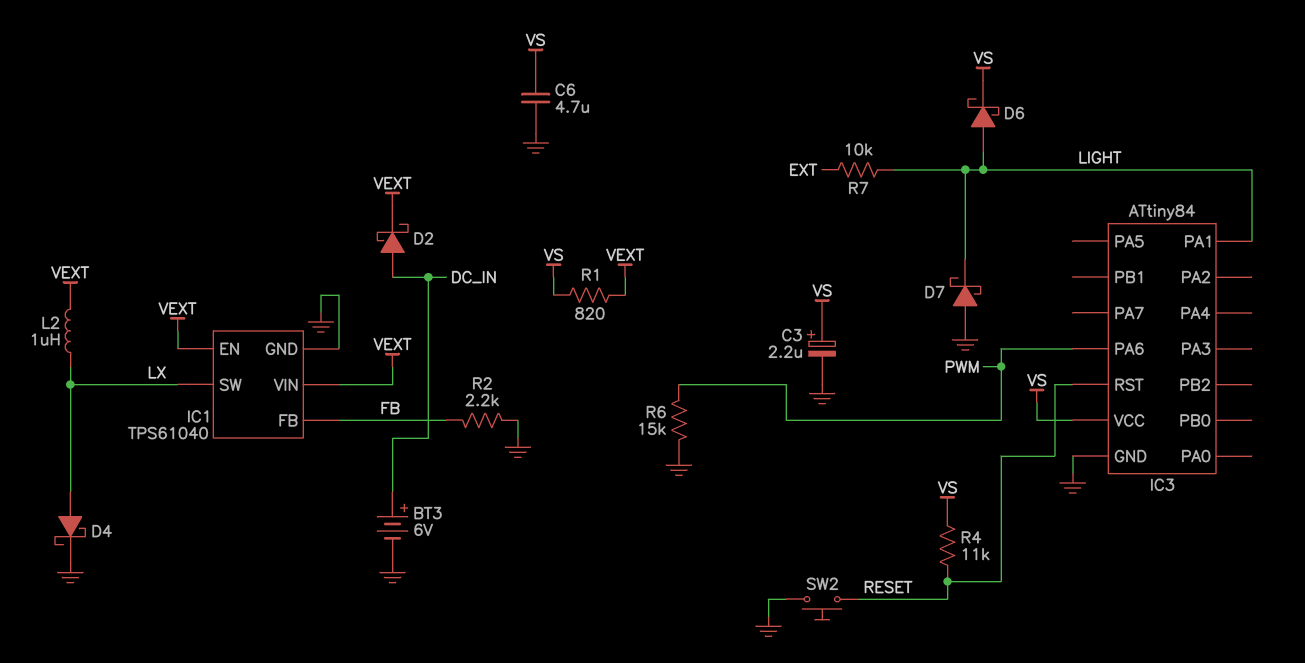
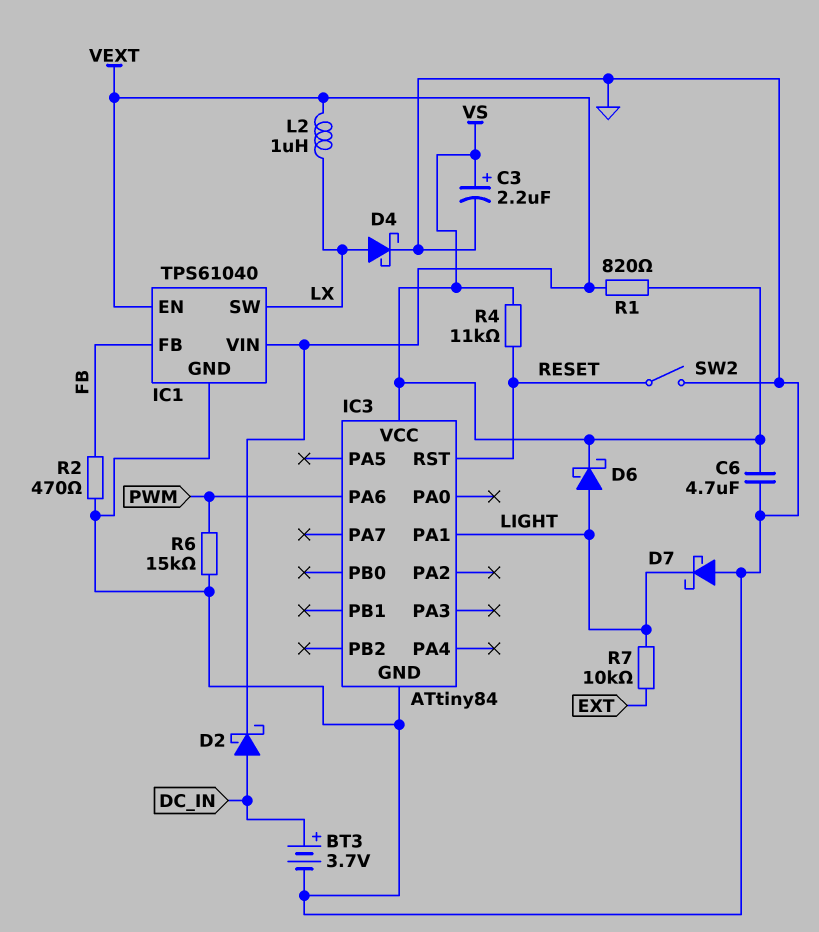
BT3: 6V (plus DC_IN, minus GND) -> 3.7V (plus DC_IN, minus GND)
R2: 2.2k (FB, GND) -> 470 (FB, GND)
SW2: button (GND, RESET) -> switch (GND, RESET)

